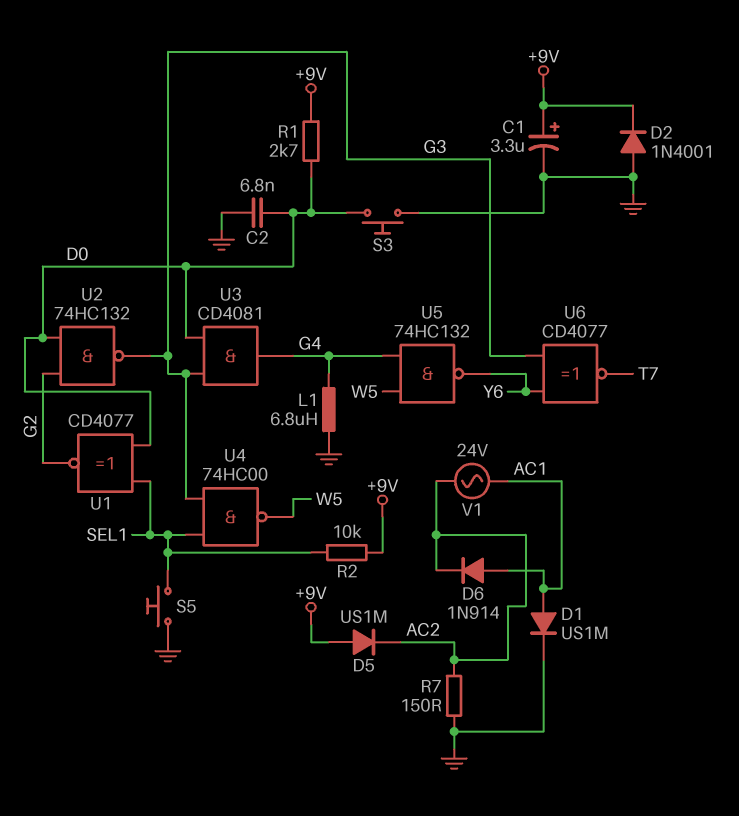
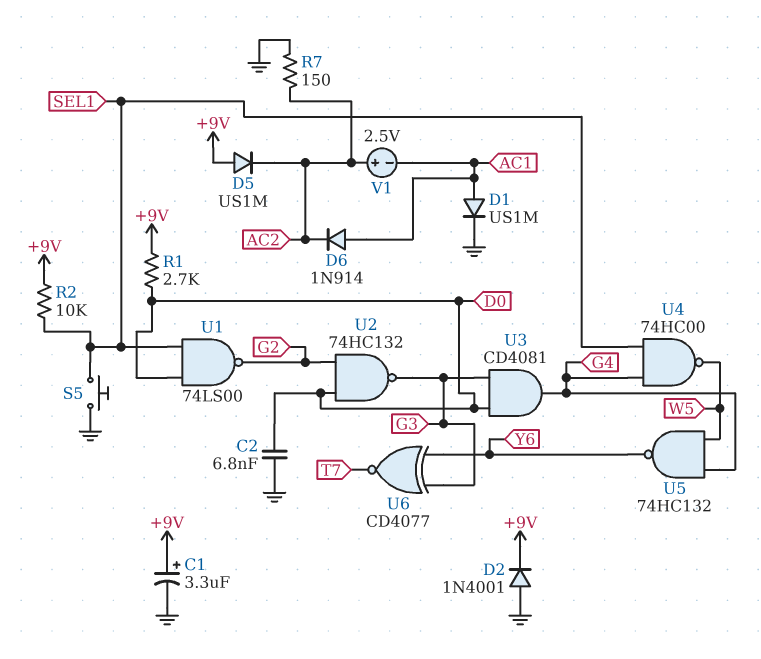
L1: 6.8uH (G4, GND) -> none
S3: button (D0, GND) -> none
U1: XNOR CD4077 (in D0, in SEL1, out G2) -> NAND 74LS00 (in D0, in SEL1, out G2)
U4: NAND 74HC00 (in G3, in SEL1, out W5) -> NAND 74HC00 (in G4, in SEL1, out W5)
V1: AC 24V (AC1, AC2) -> 2.5V (plus AC2, minus AC1)

